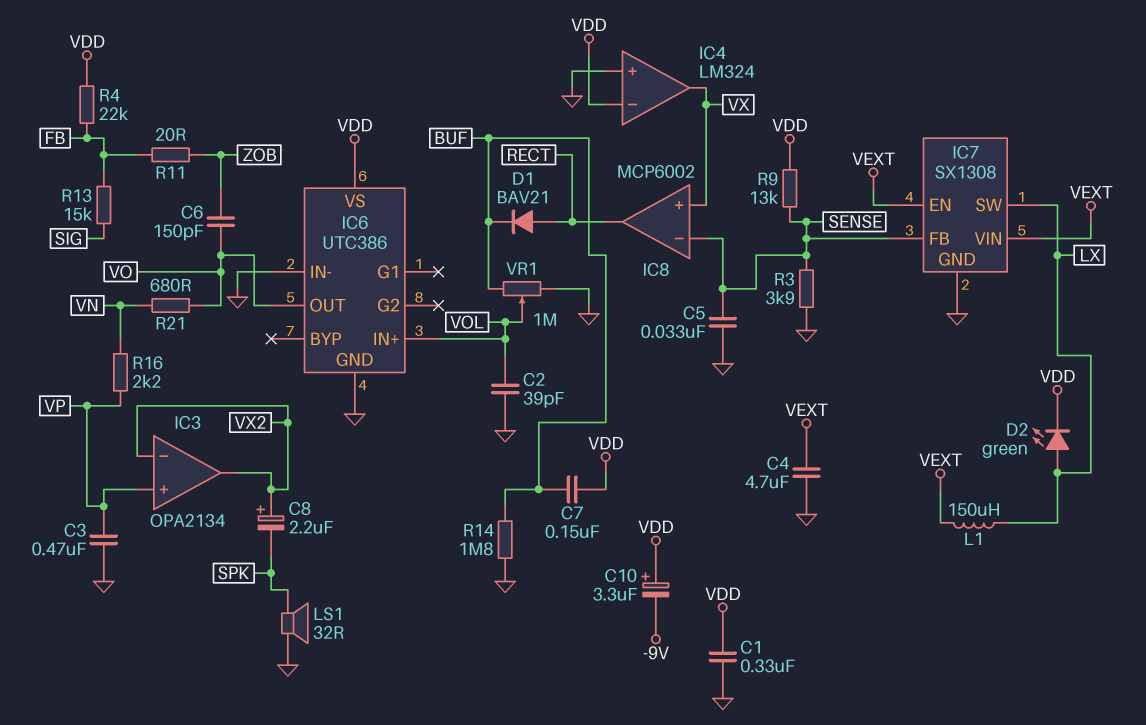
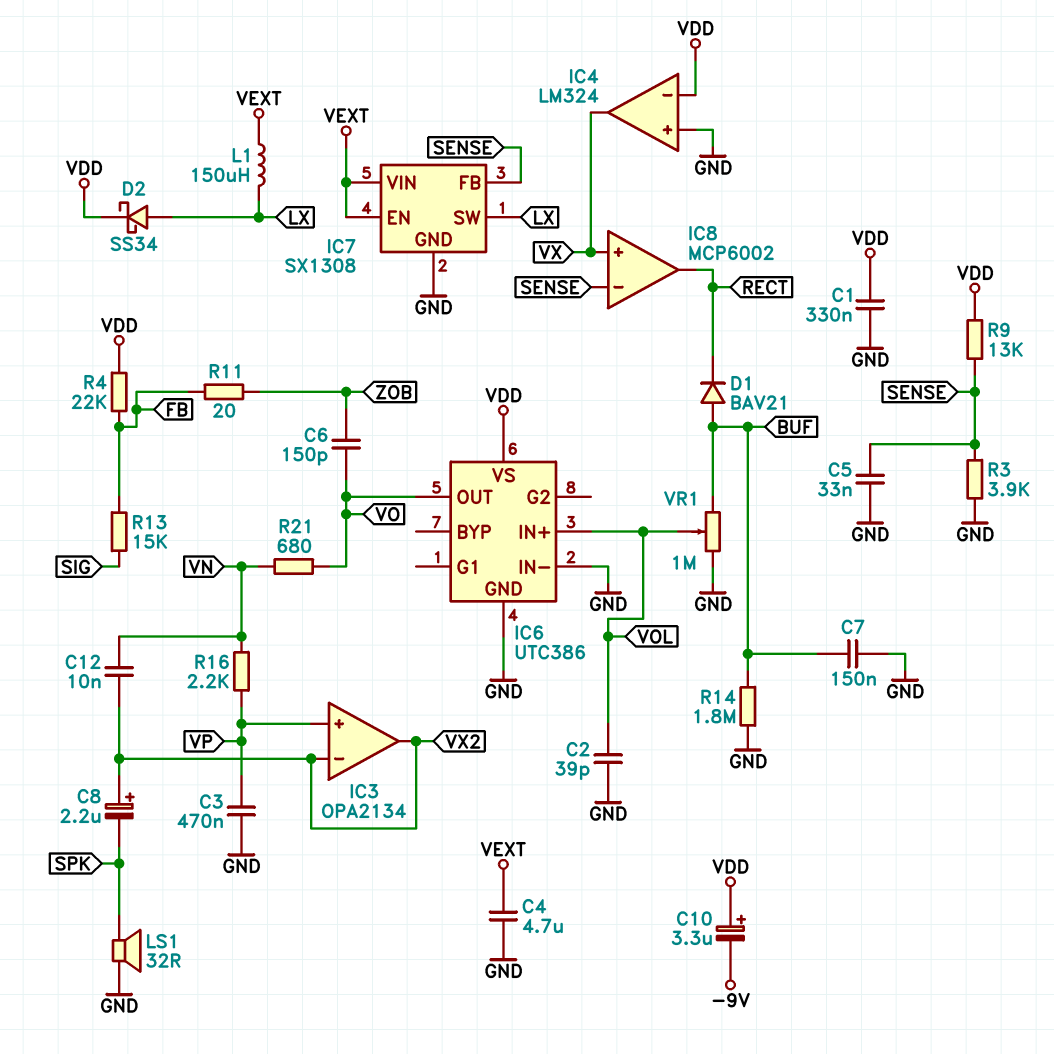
C7: 150nF (BUF, VDD) -> 150nF (BUF, GND)
C12: none -> 10nF (VN, VX2)
D1: diode BAV21 (A RECT, K BUF) -> diode BAV21 (A BUF, K RECT)
D2: LED green (A LX, K VDD) -> schottky SS34 (A LX, K VDD)

